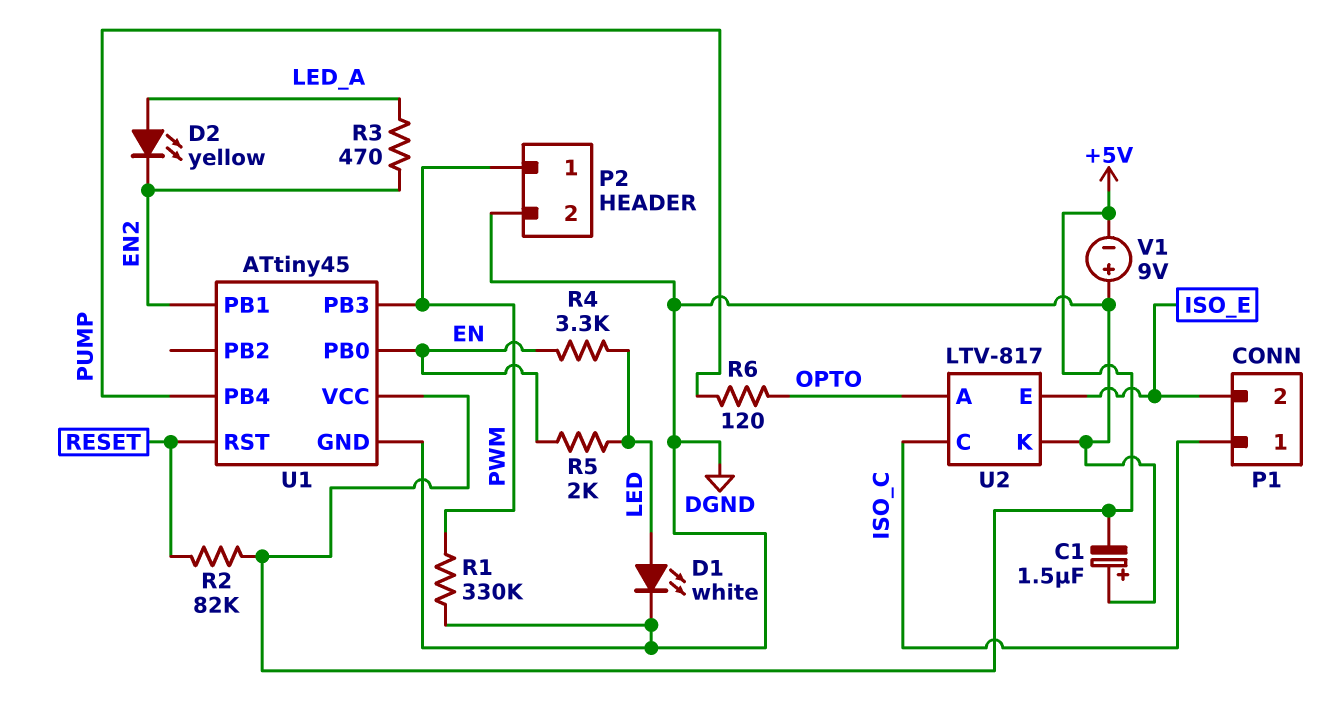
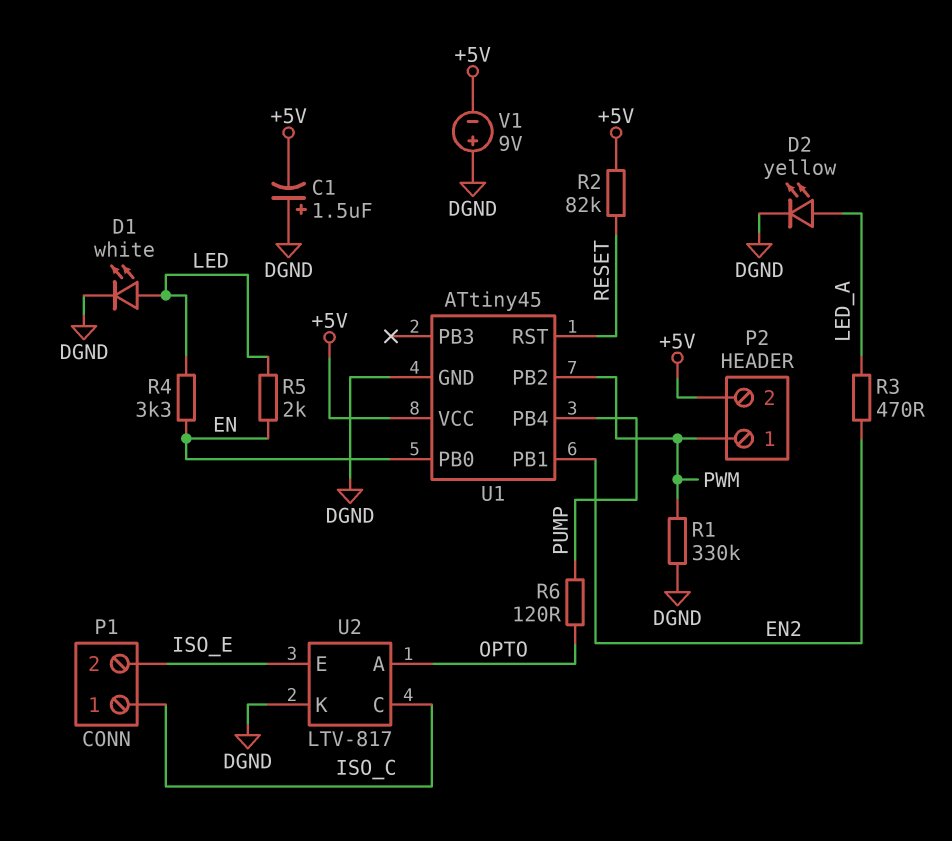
D2: LED yellow (A LED_A, K EN2) -> LED yellow (A LED_A, K DGND)
P2 pin 2: DGND -> +5V
U1 pin PB2: none -> PWM
U1 pin PB3: PWM -> none

